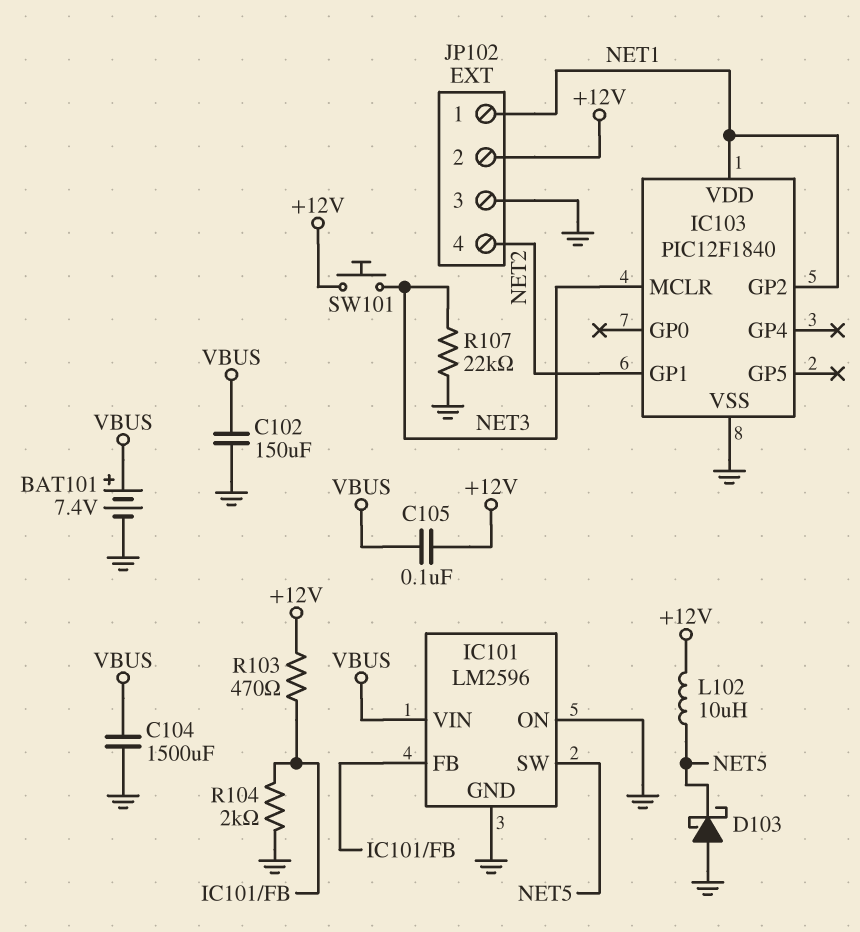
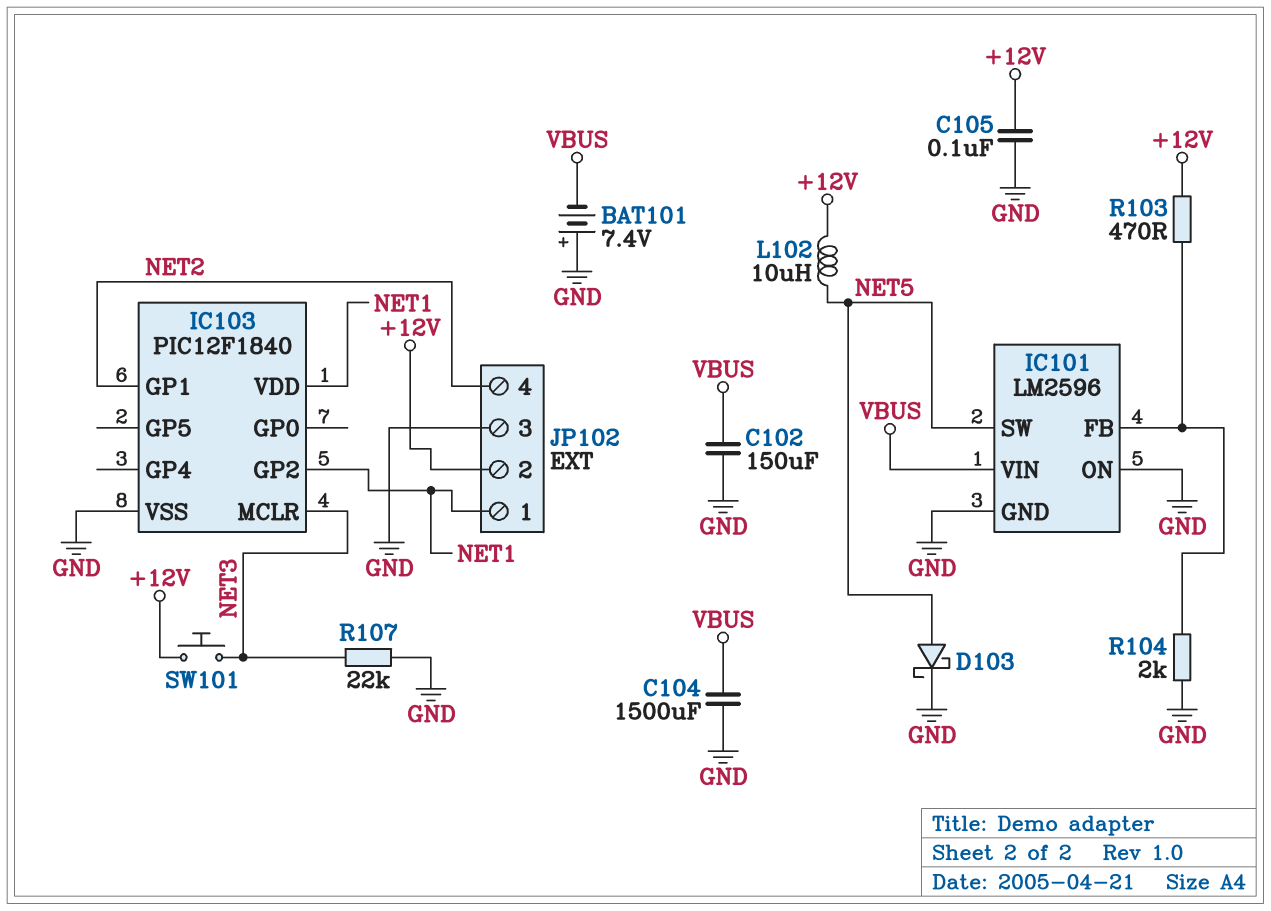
BAT101: 7.4V (plus VBUS, minus GND) -> 7.4V (plus GND, minus VBUS)
C105: 100nF (+12V, VBUS) -> 100nF (+12V, GND)
D103: schottky (A GND, K NET5) -> schottky (A NET5, K GND)

